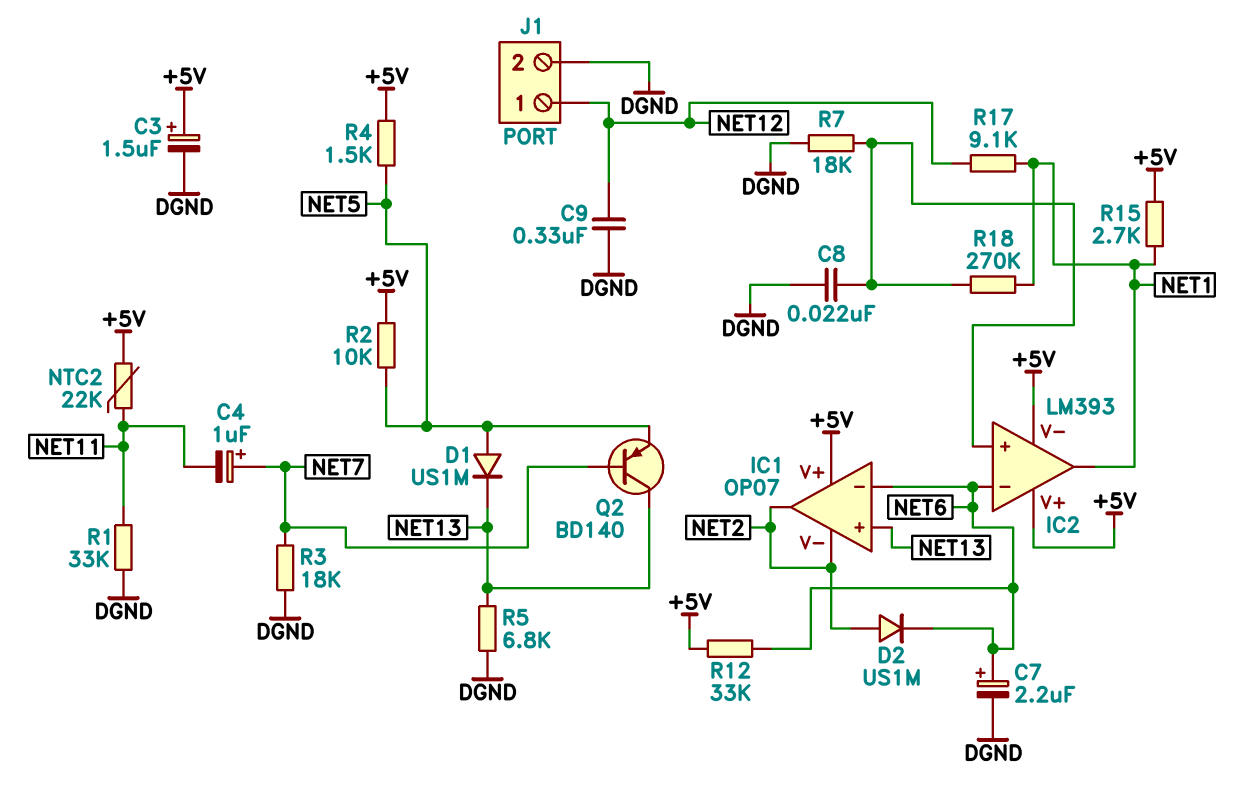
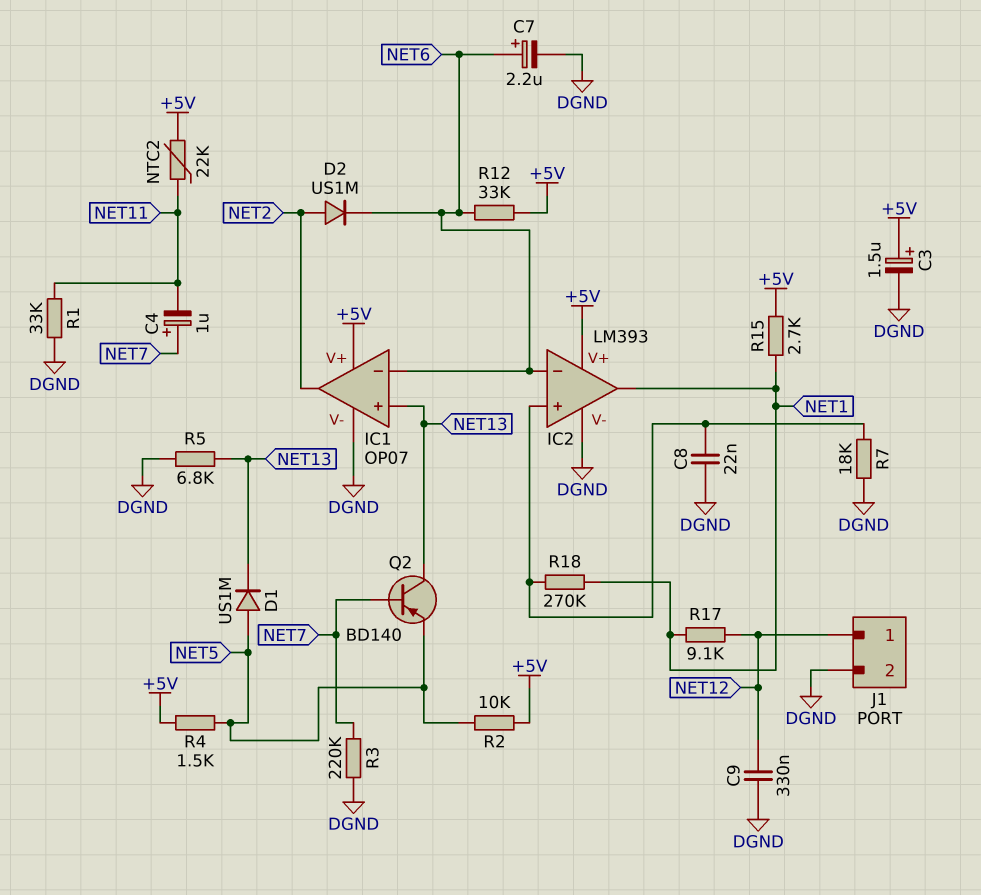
IC1 pin V-: NET2 -> DGND
IC2 pin V-: +5V -> DGND
R3: 18k (DGND, NET7) -> 220k (DGND, NET7)

